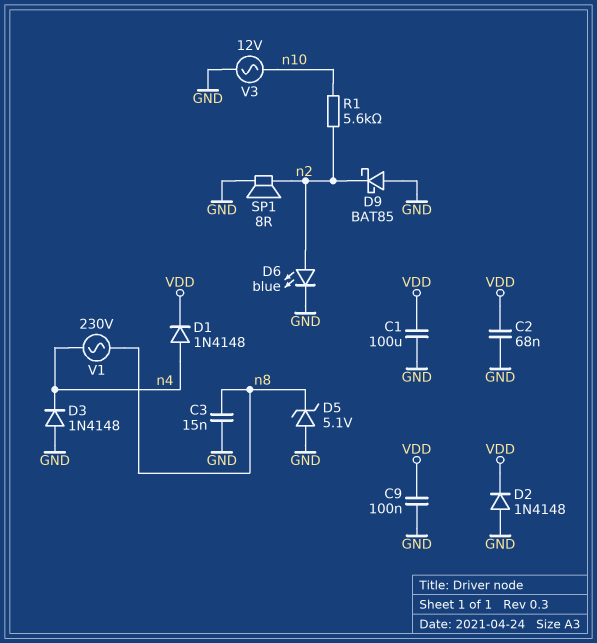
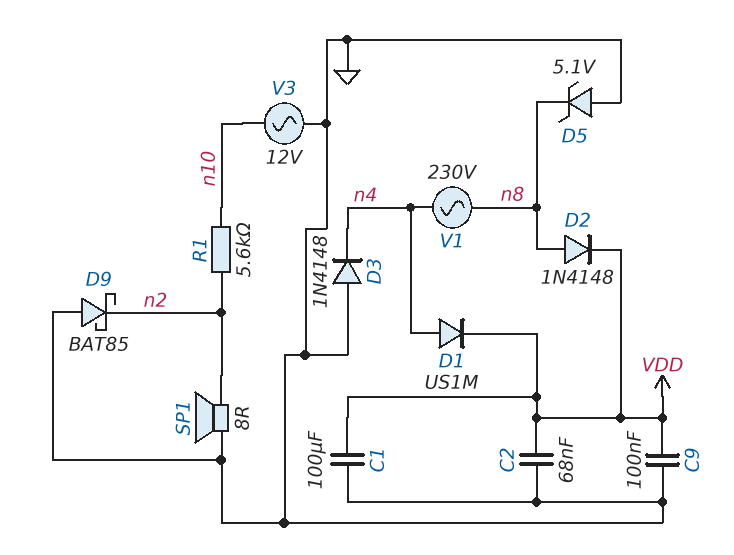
C3: 15nF (GND, n8) -> none
D1: diode 1N4148 (A n4, K VDD) -> diode US1M (A n4, K VDD)
D2: diode 1N4148 (A GND, K VDD) -> diode 1N4148 (A n8, K VDD)
D6: LED blue (A n2, K GND) -> none

